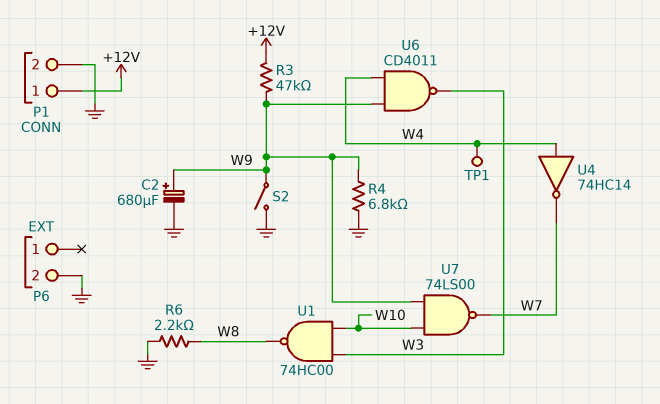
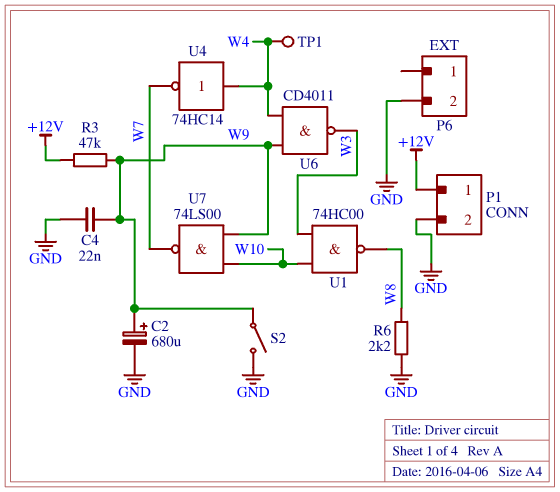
C4: none -> 22nF (GND, W9)
R4: 6.8k (GND, W9) -> none

